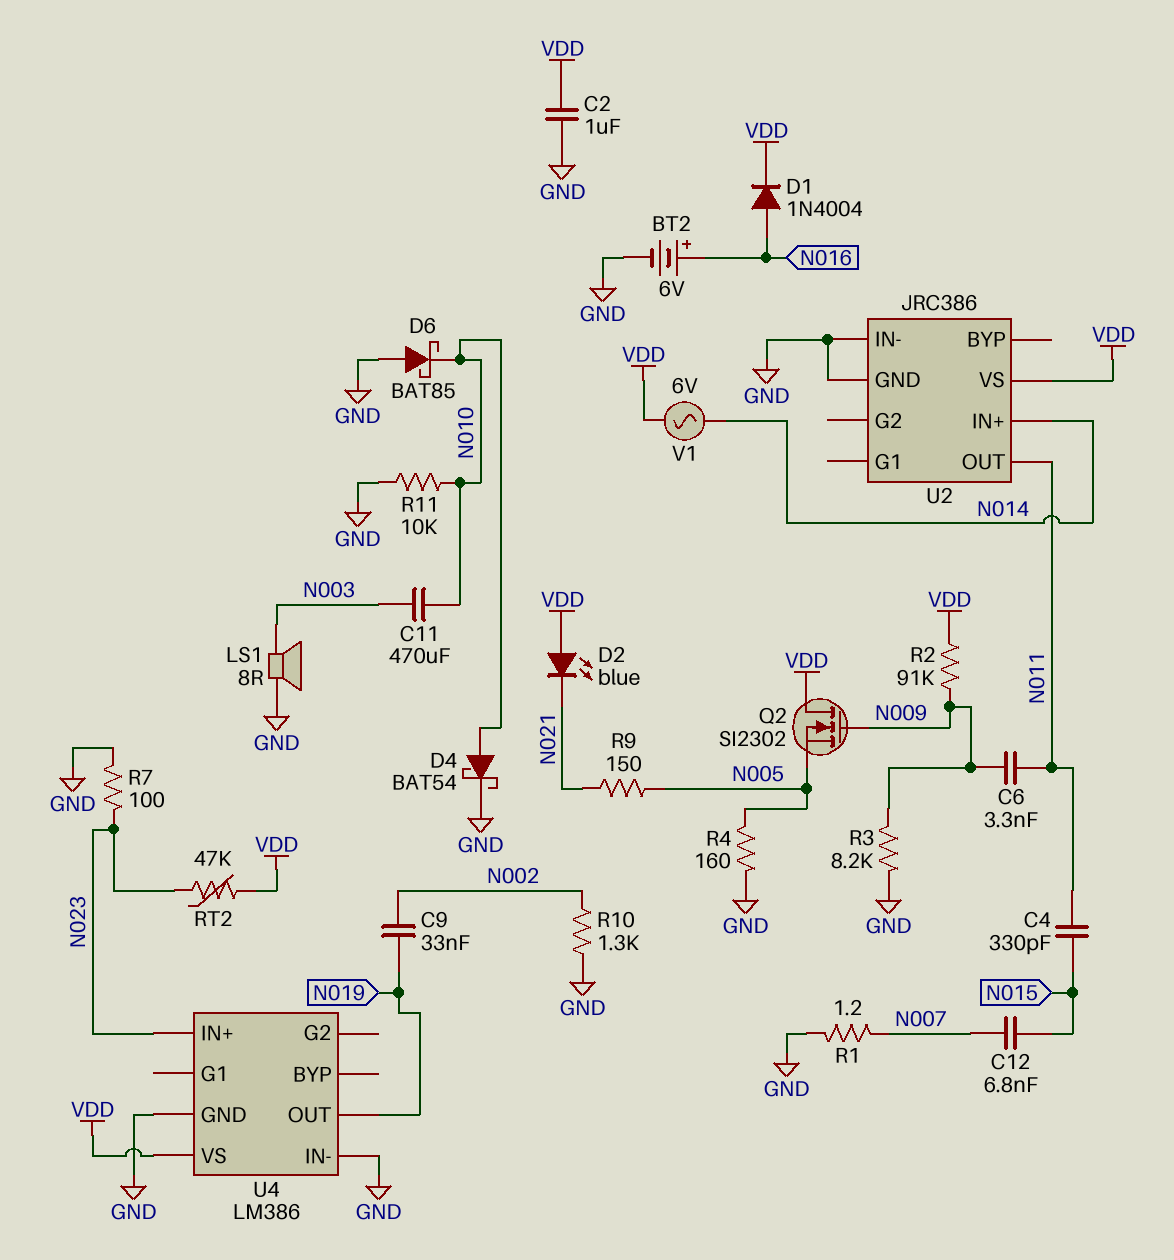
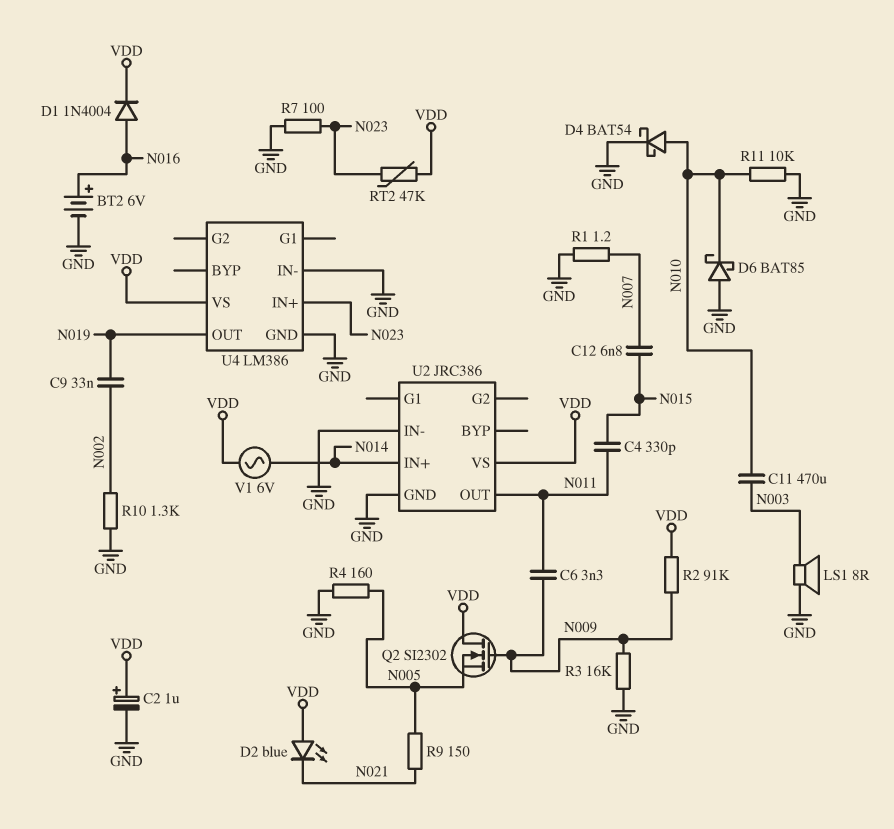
C2: 1uF (GND, VDD) -> 1uF (plus VDD, minus GND)
R3: 8.2k (GND, N009) -> 16k (GND, N009)

